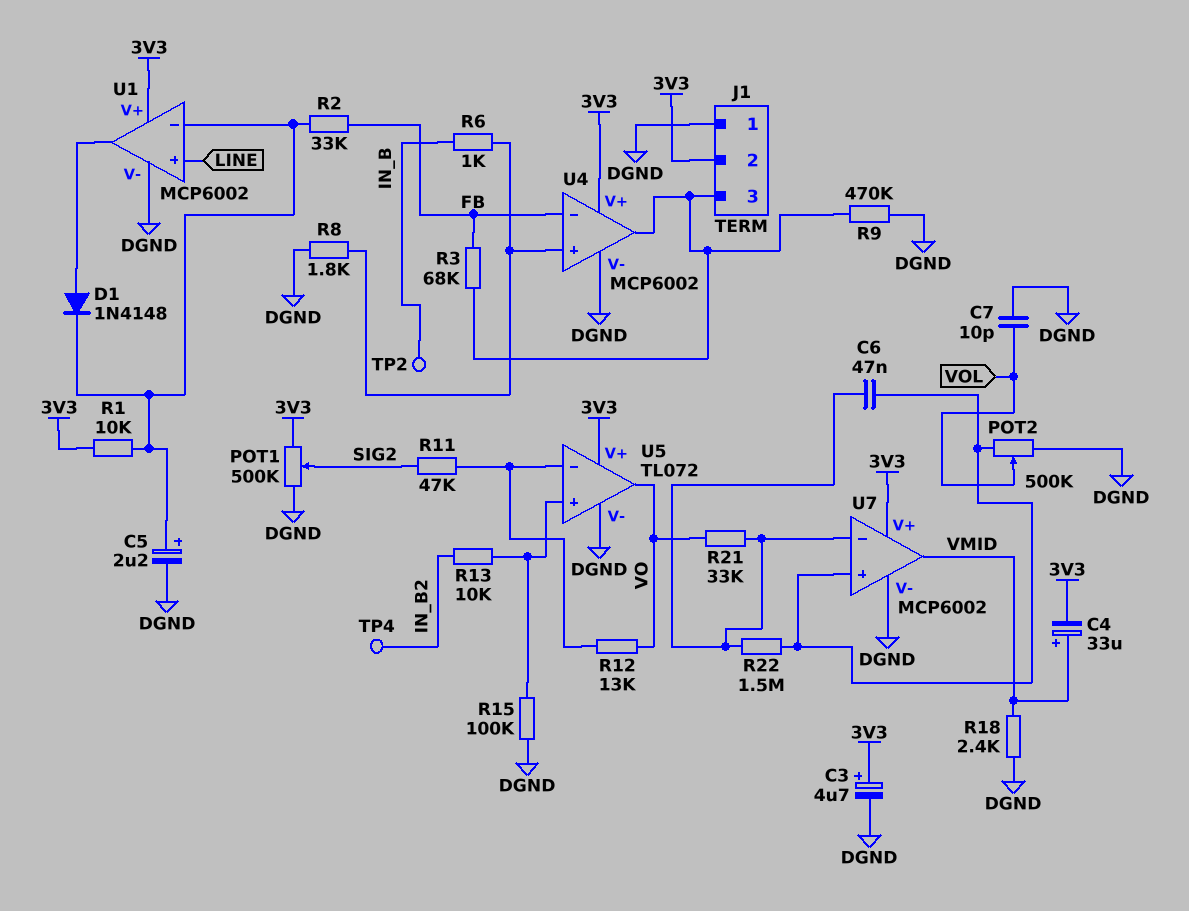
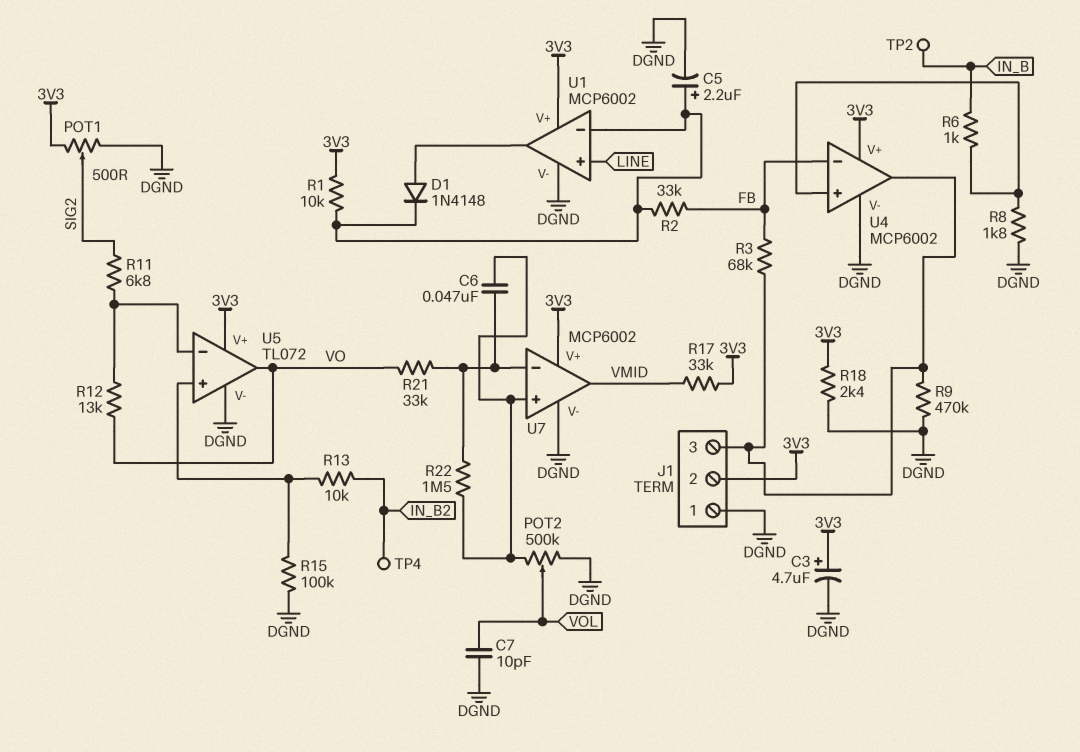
C4: 33uF (plus VMID, minus 3V3) -> none
POT1: 500k (3V3, DGND, wiper SIG2) -> 500 (3V3, DGND, wiper SIG2)
R11: 47k (SIG2, U5/in-) -> 6.8k (SIG2, U5/in-)
R17: none -> 33k (3V3, VMID)
R18: 2.4k (DGND, VMID) -> 2.4k (3V3, DGND)

